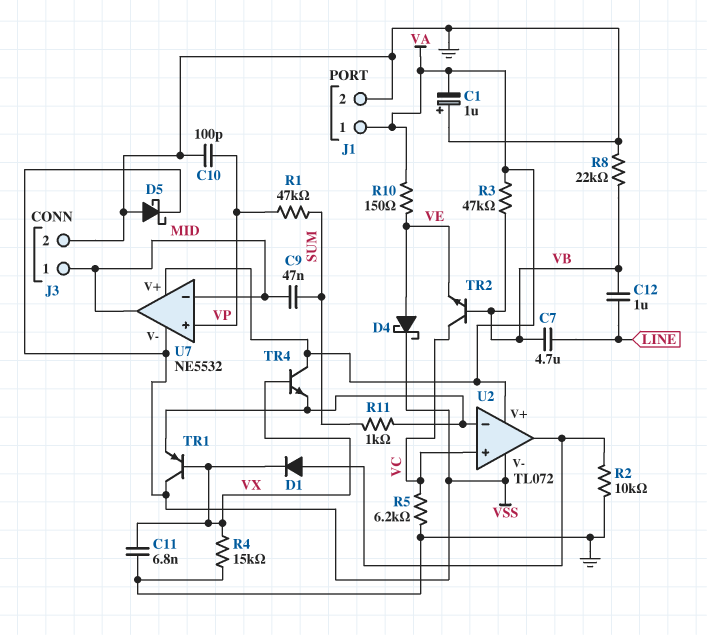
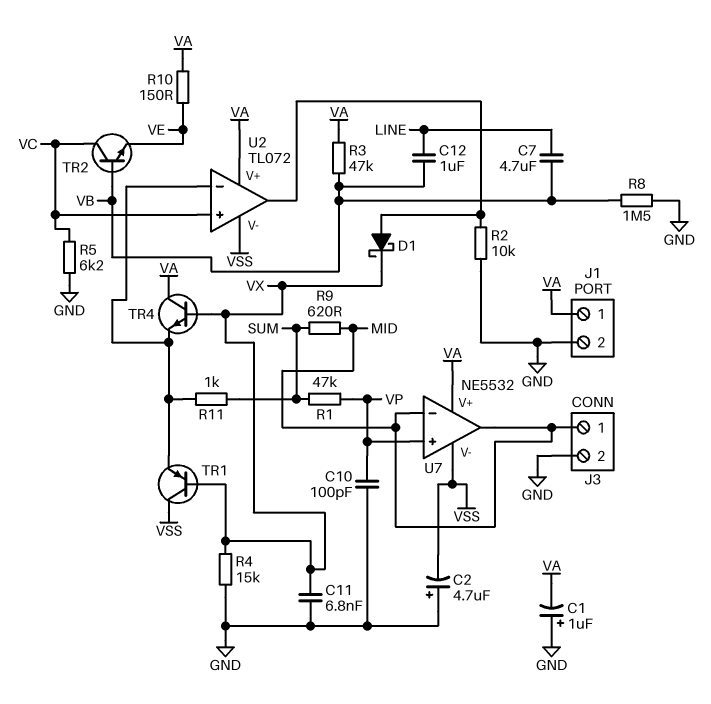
C2: none -> 4.7uF (plus GND, minus VSS)
C9: 47nF (MID, SUM) -> none
D1: diode (A U2/out, K VX) -> schottky (A U2/out, K VX)
D4: schottky (A VE, K VSS) -> none
D5: schottky (A GND, K VSS) -> none
R8: 22k (GND, VB) -> 1.5M (GND, VB)
R9: none -> 620 (MID, SUM)

